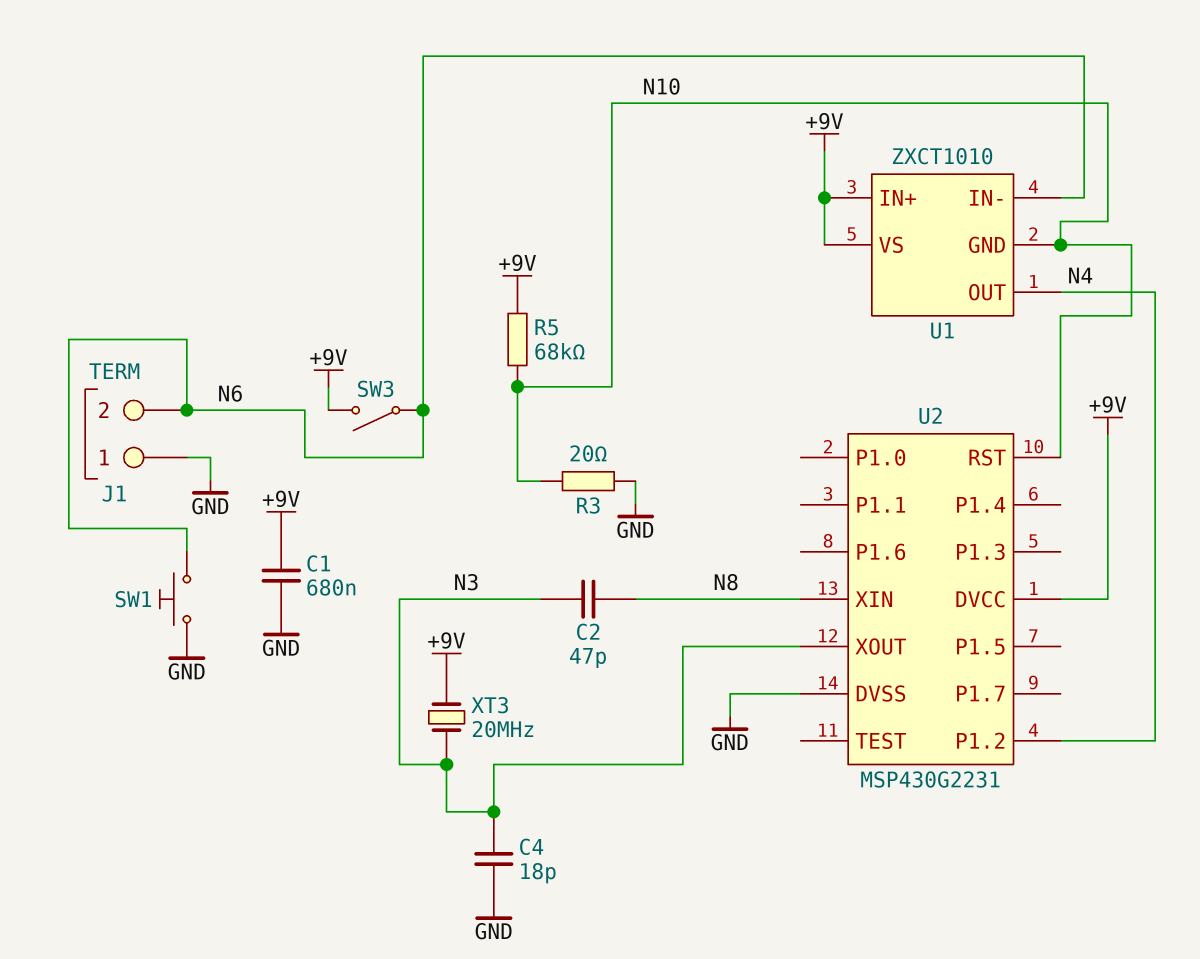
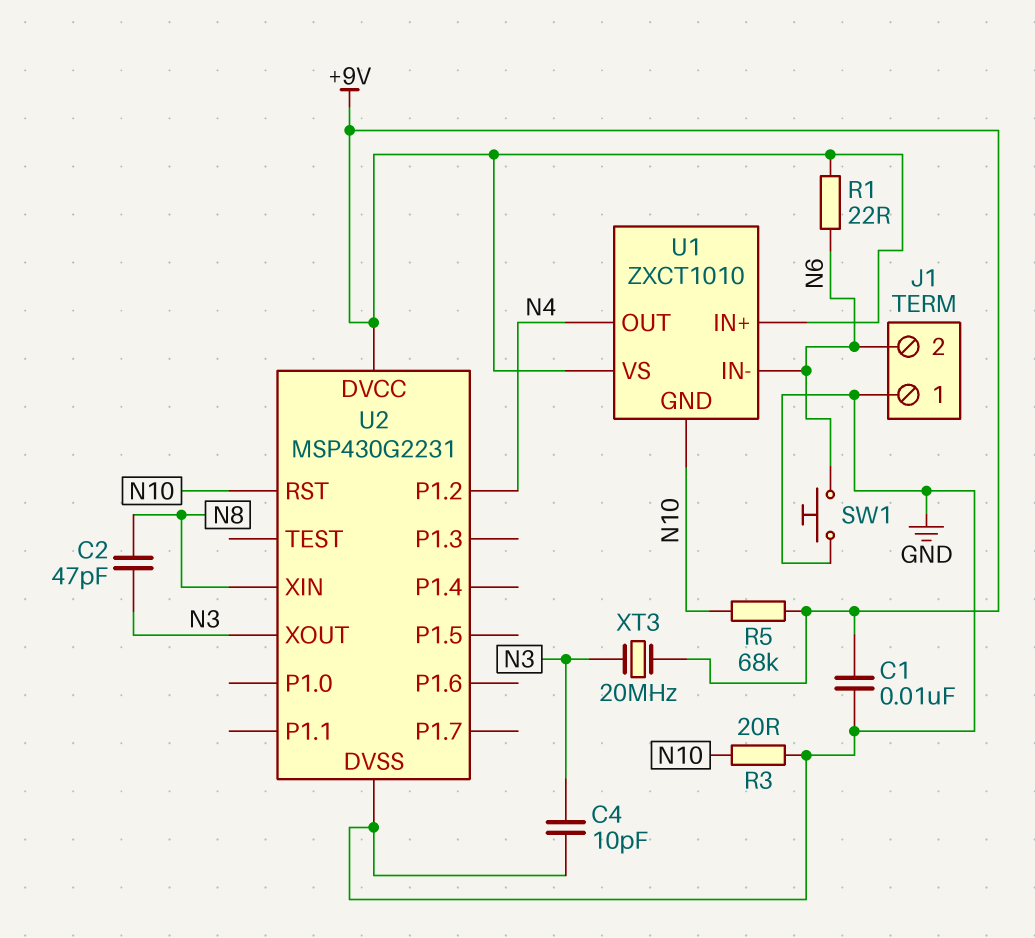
C1: 680nF (+9V, GND) -> 10nF (+9V, GND)
C4: 18pF (GND, N3) -> 10pF (GND, N3)
R1: none -> 22 (+9V, N6)
SW3: switch (+9V, N6) -> none

